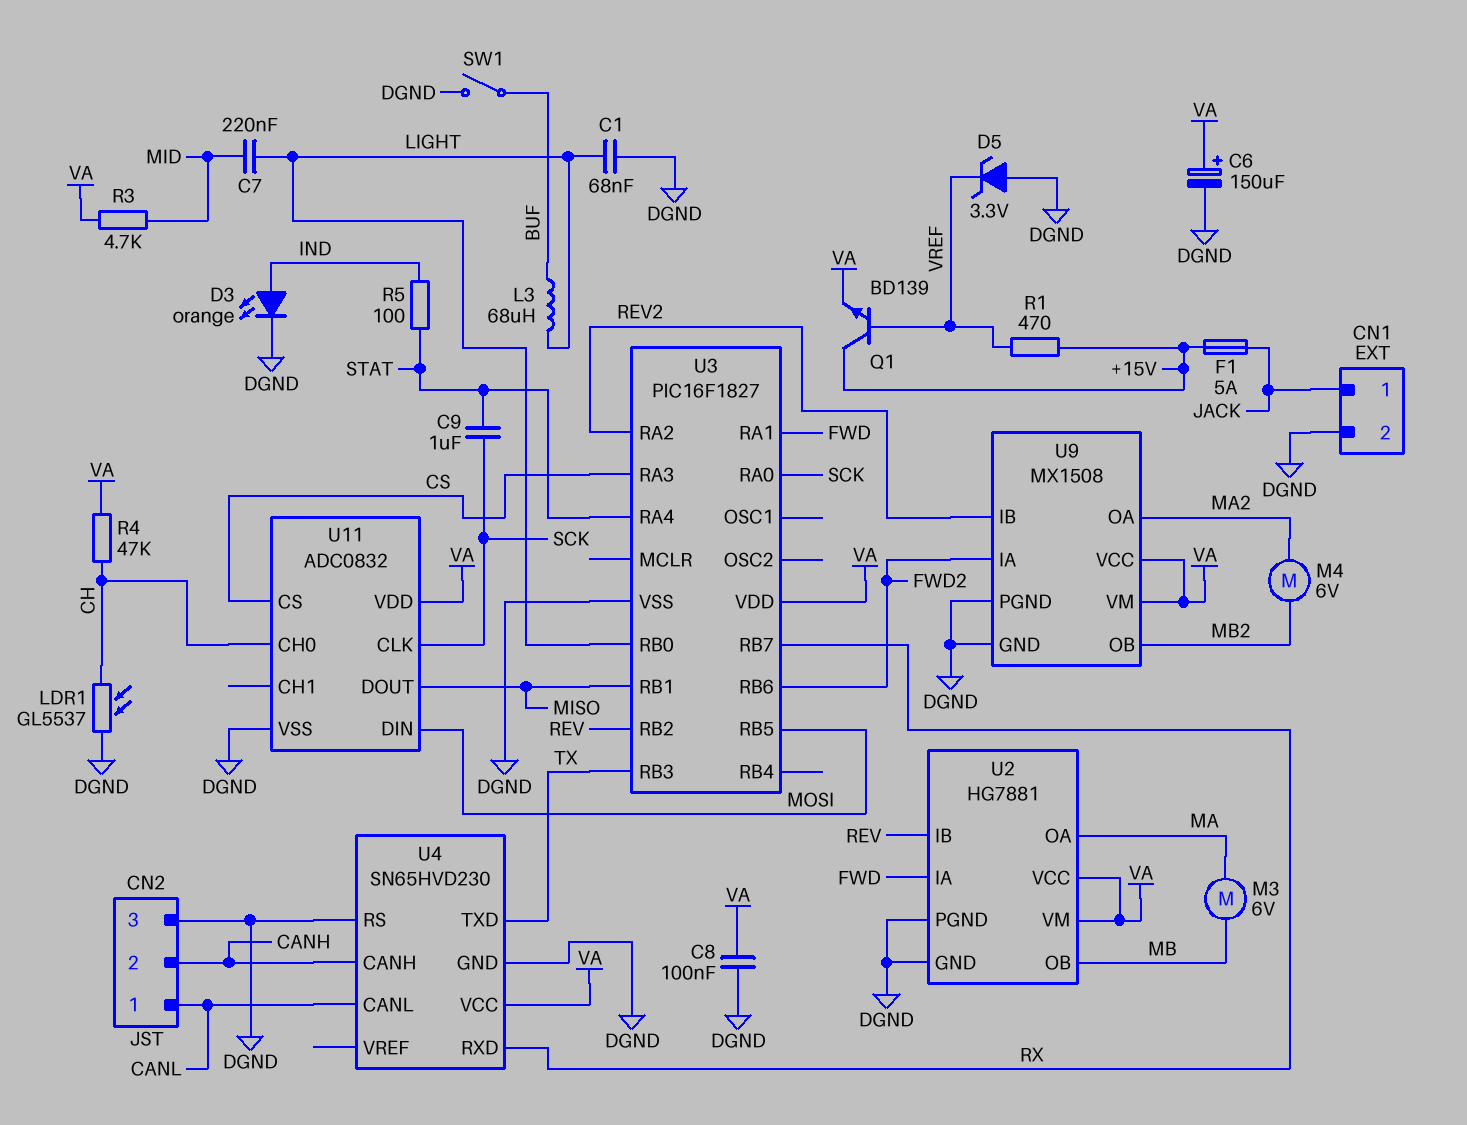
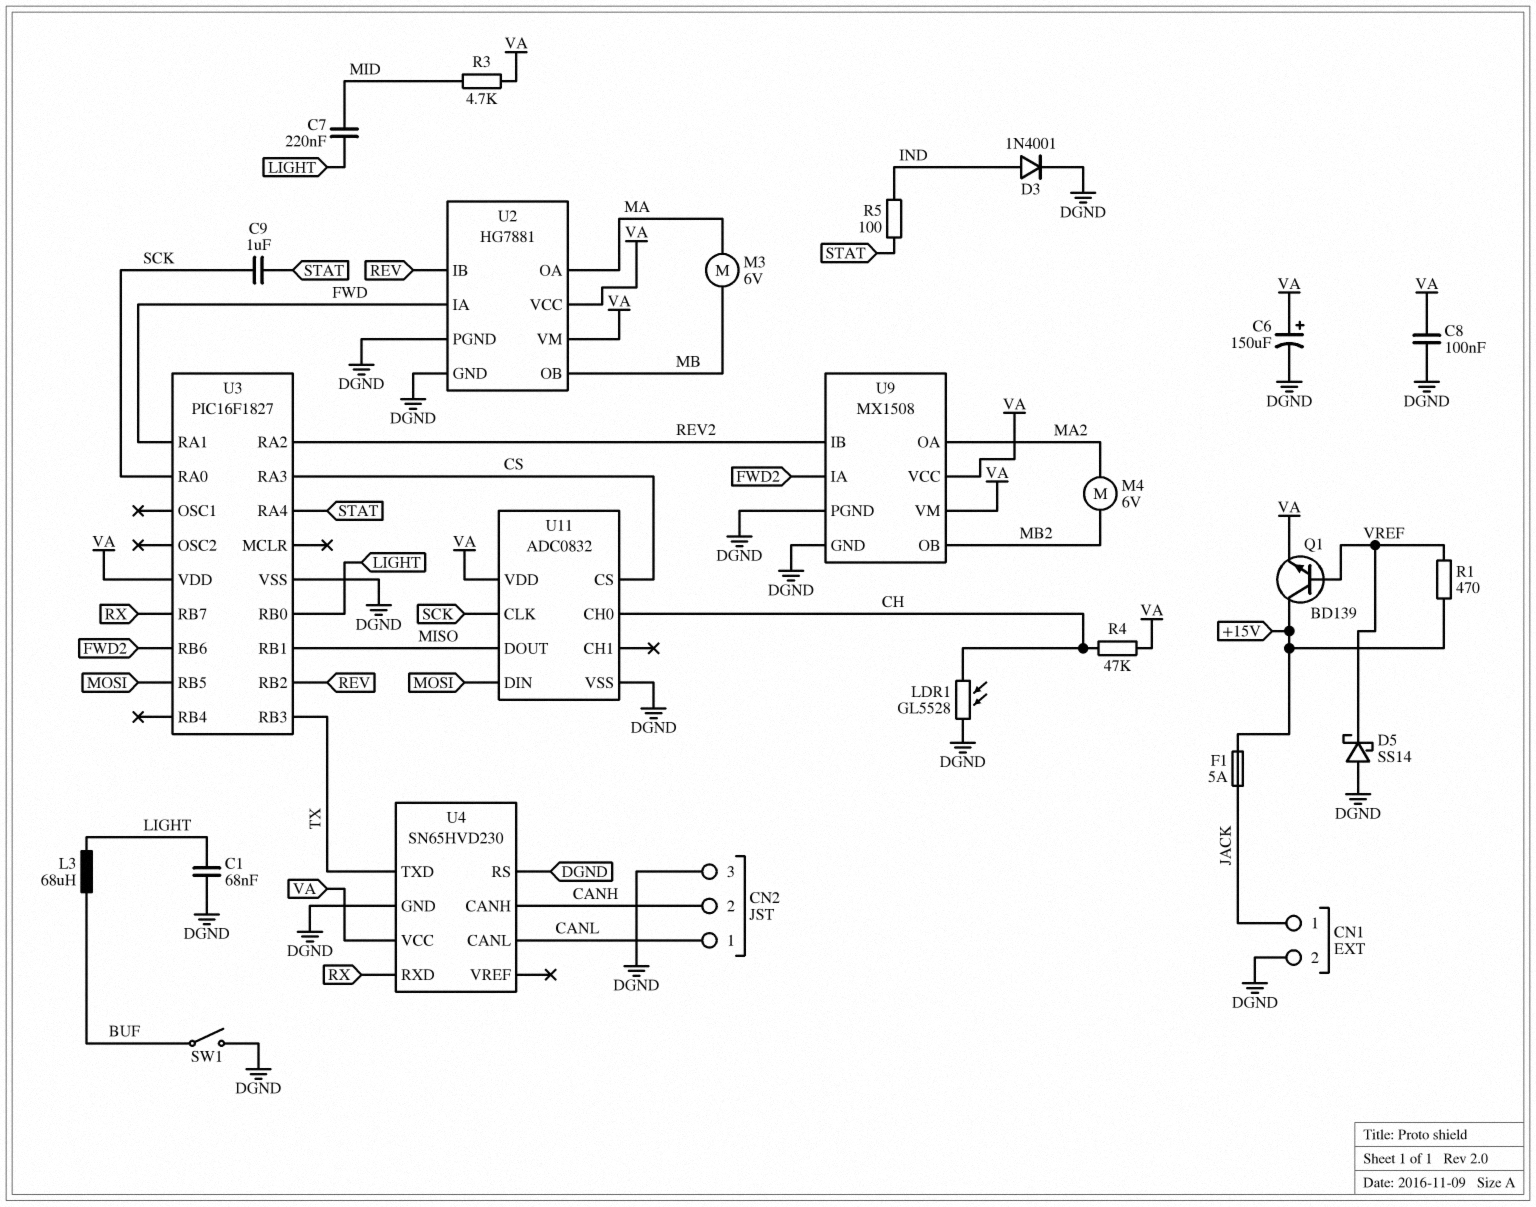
D3: LED orange (A IND, K DGND) -> diode 1N4001 (A IND, K DGND)
D5: zener 3.3V (A DGND, K VREF) -> schottky SS14 (A DGND, K VREF)
LDR1: GL5537 (CH, DGND) -> GL5528 (CH, DGND)

